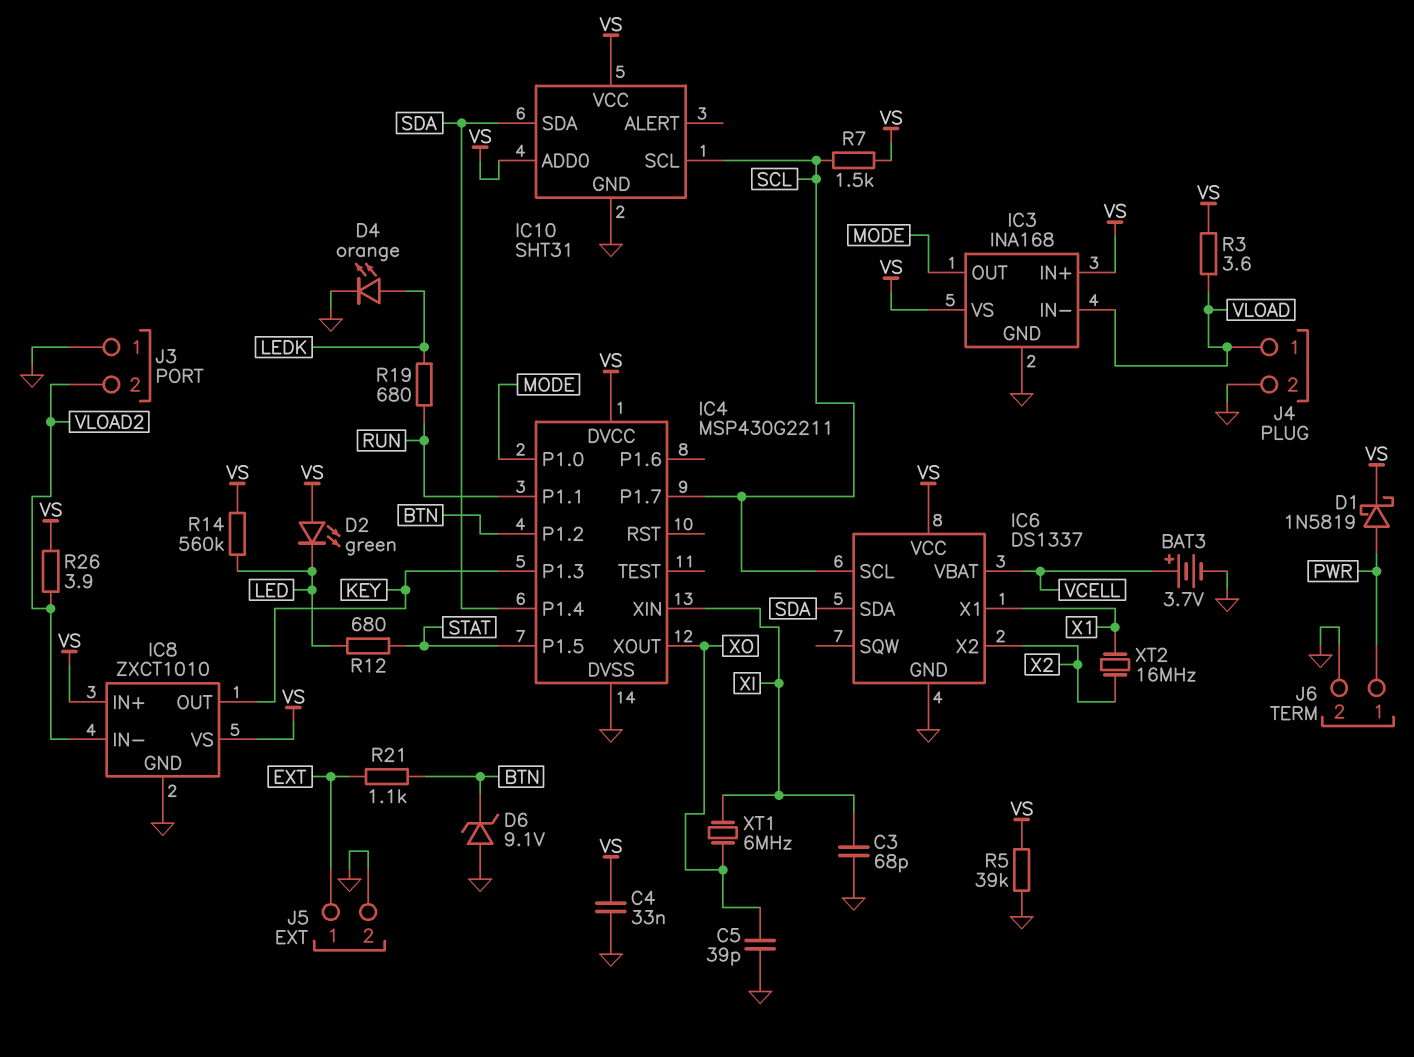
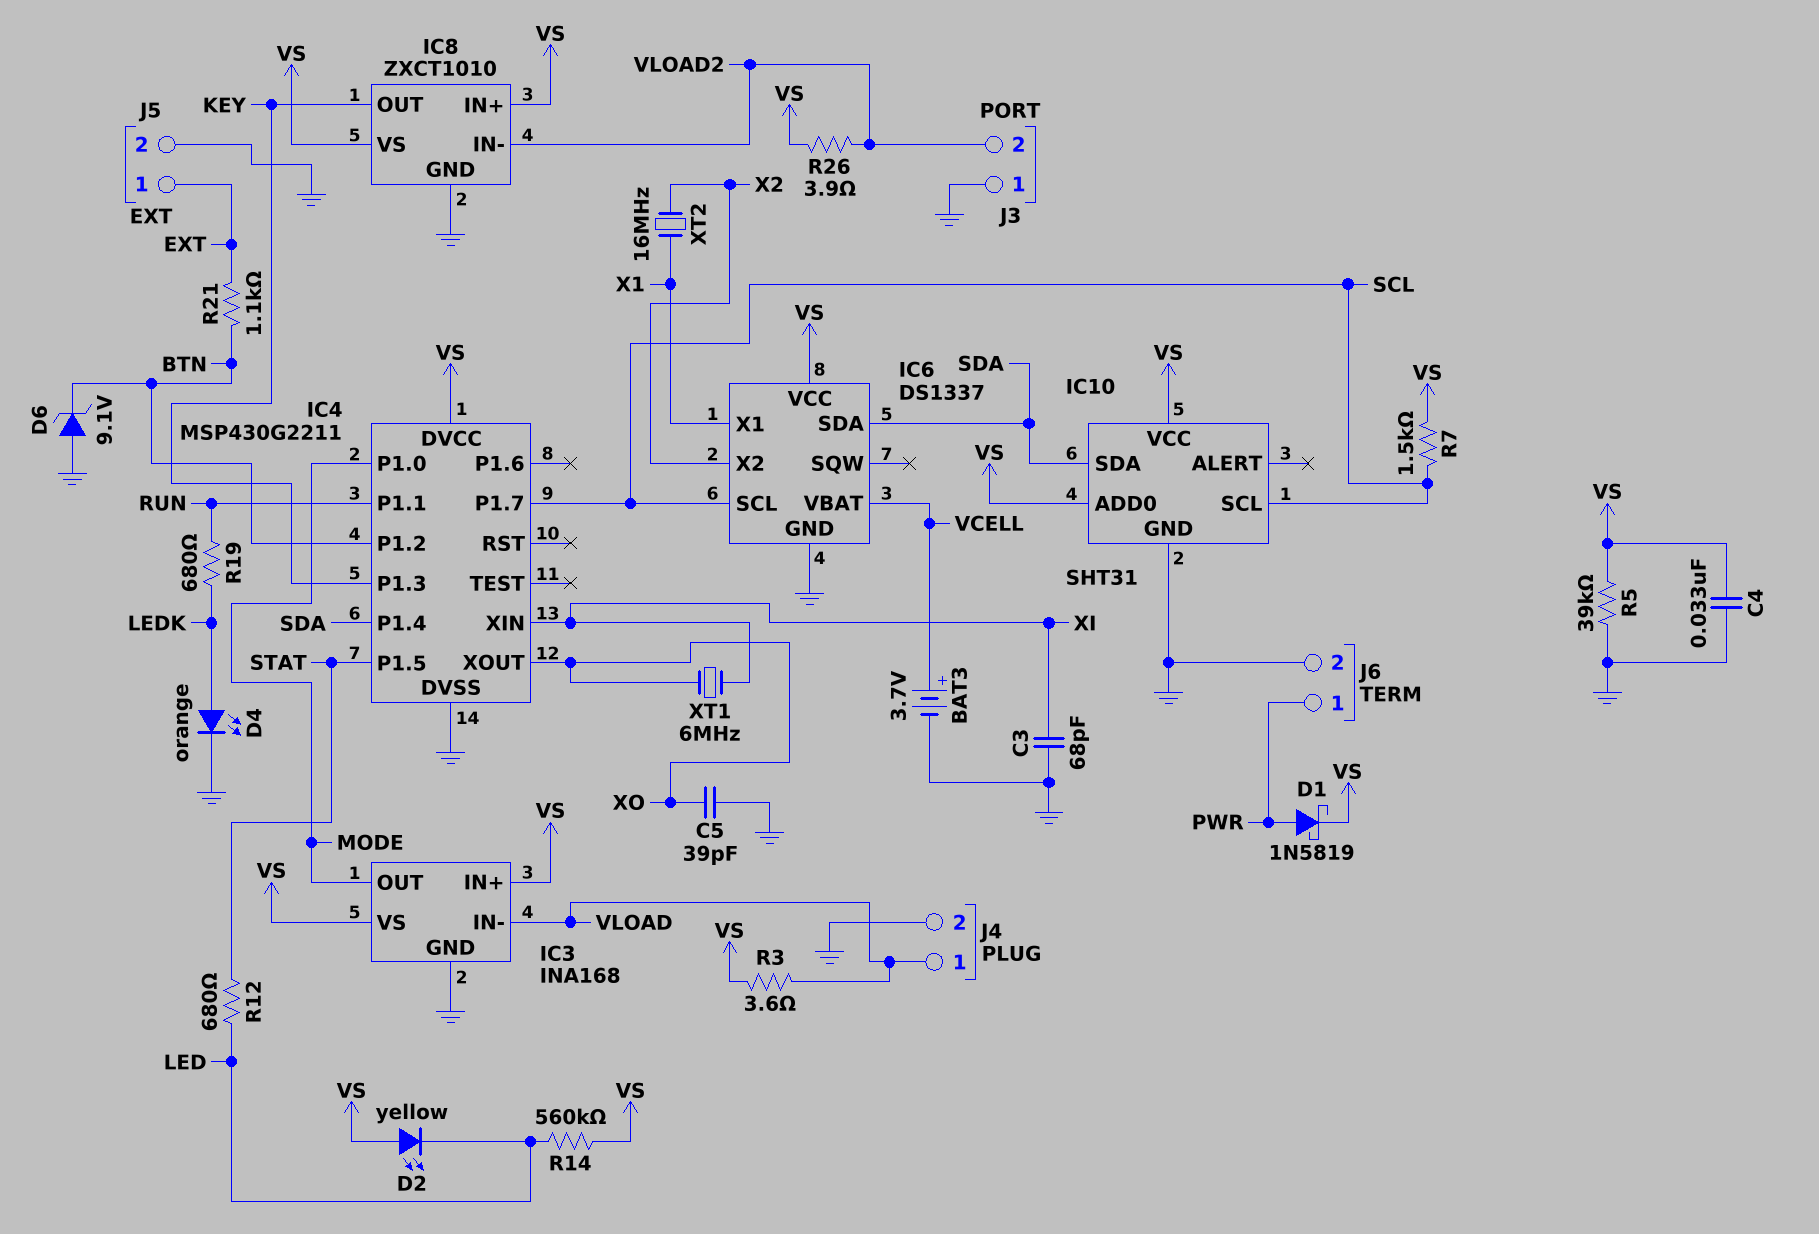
D2: LED green (A VS, K LED) -> LED yellow (A VS, K LED)

